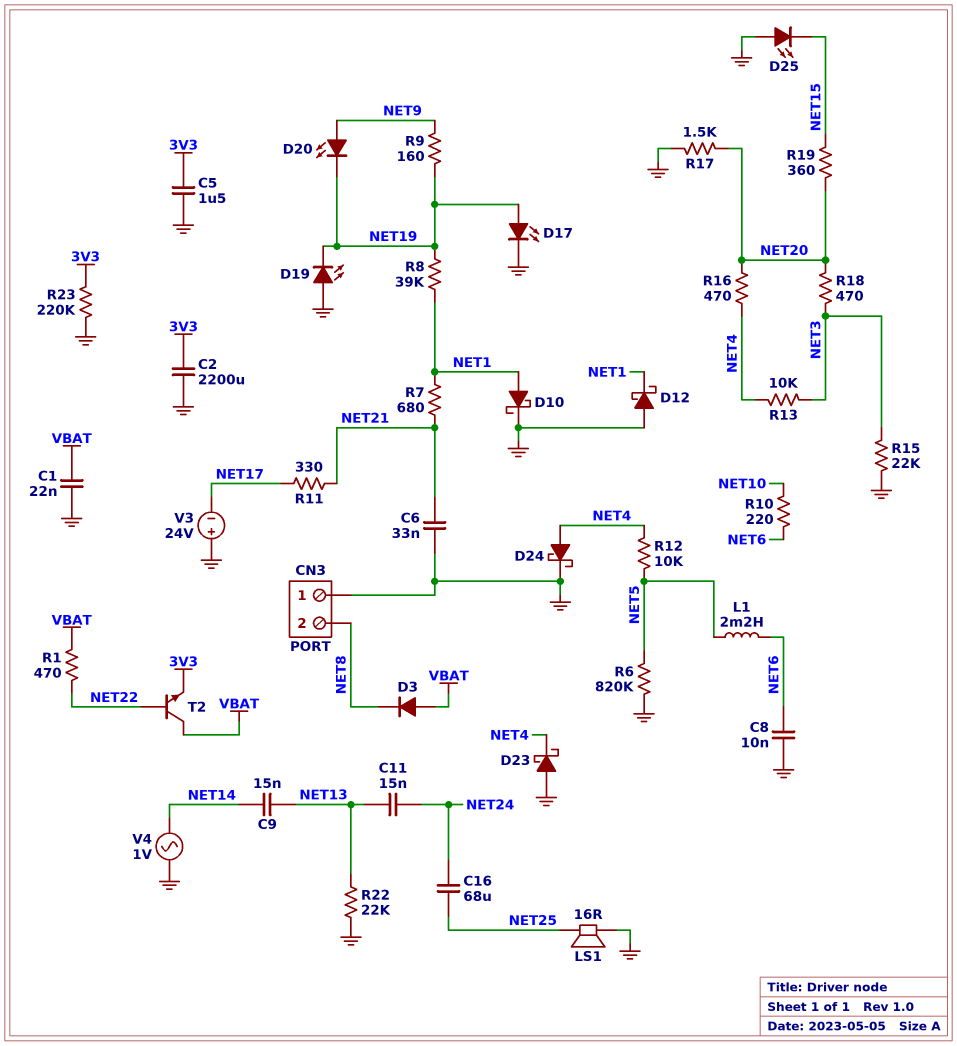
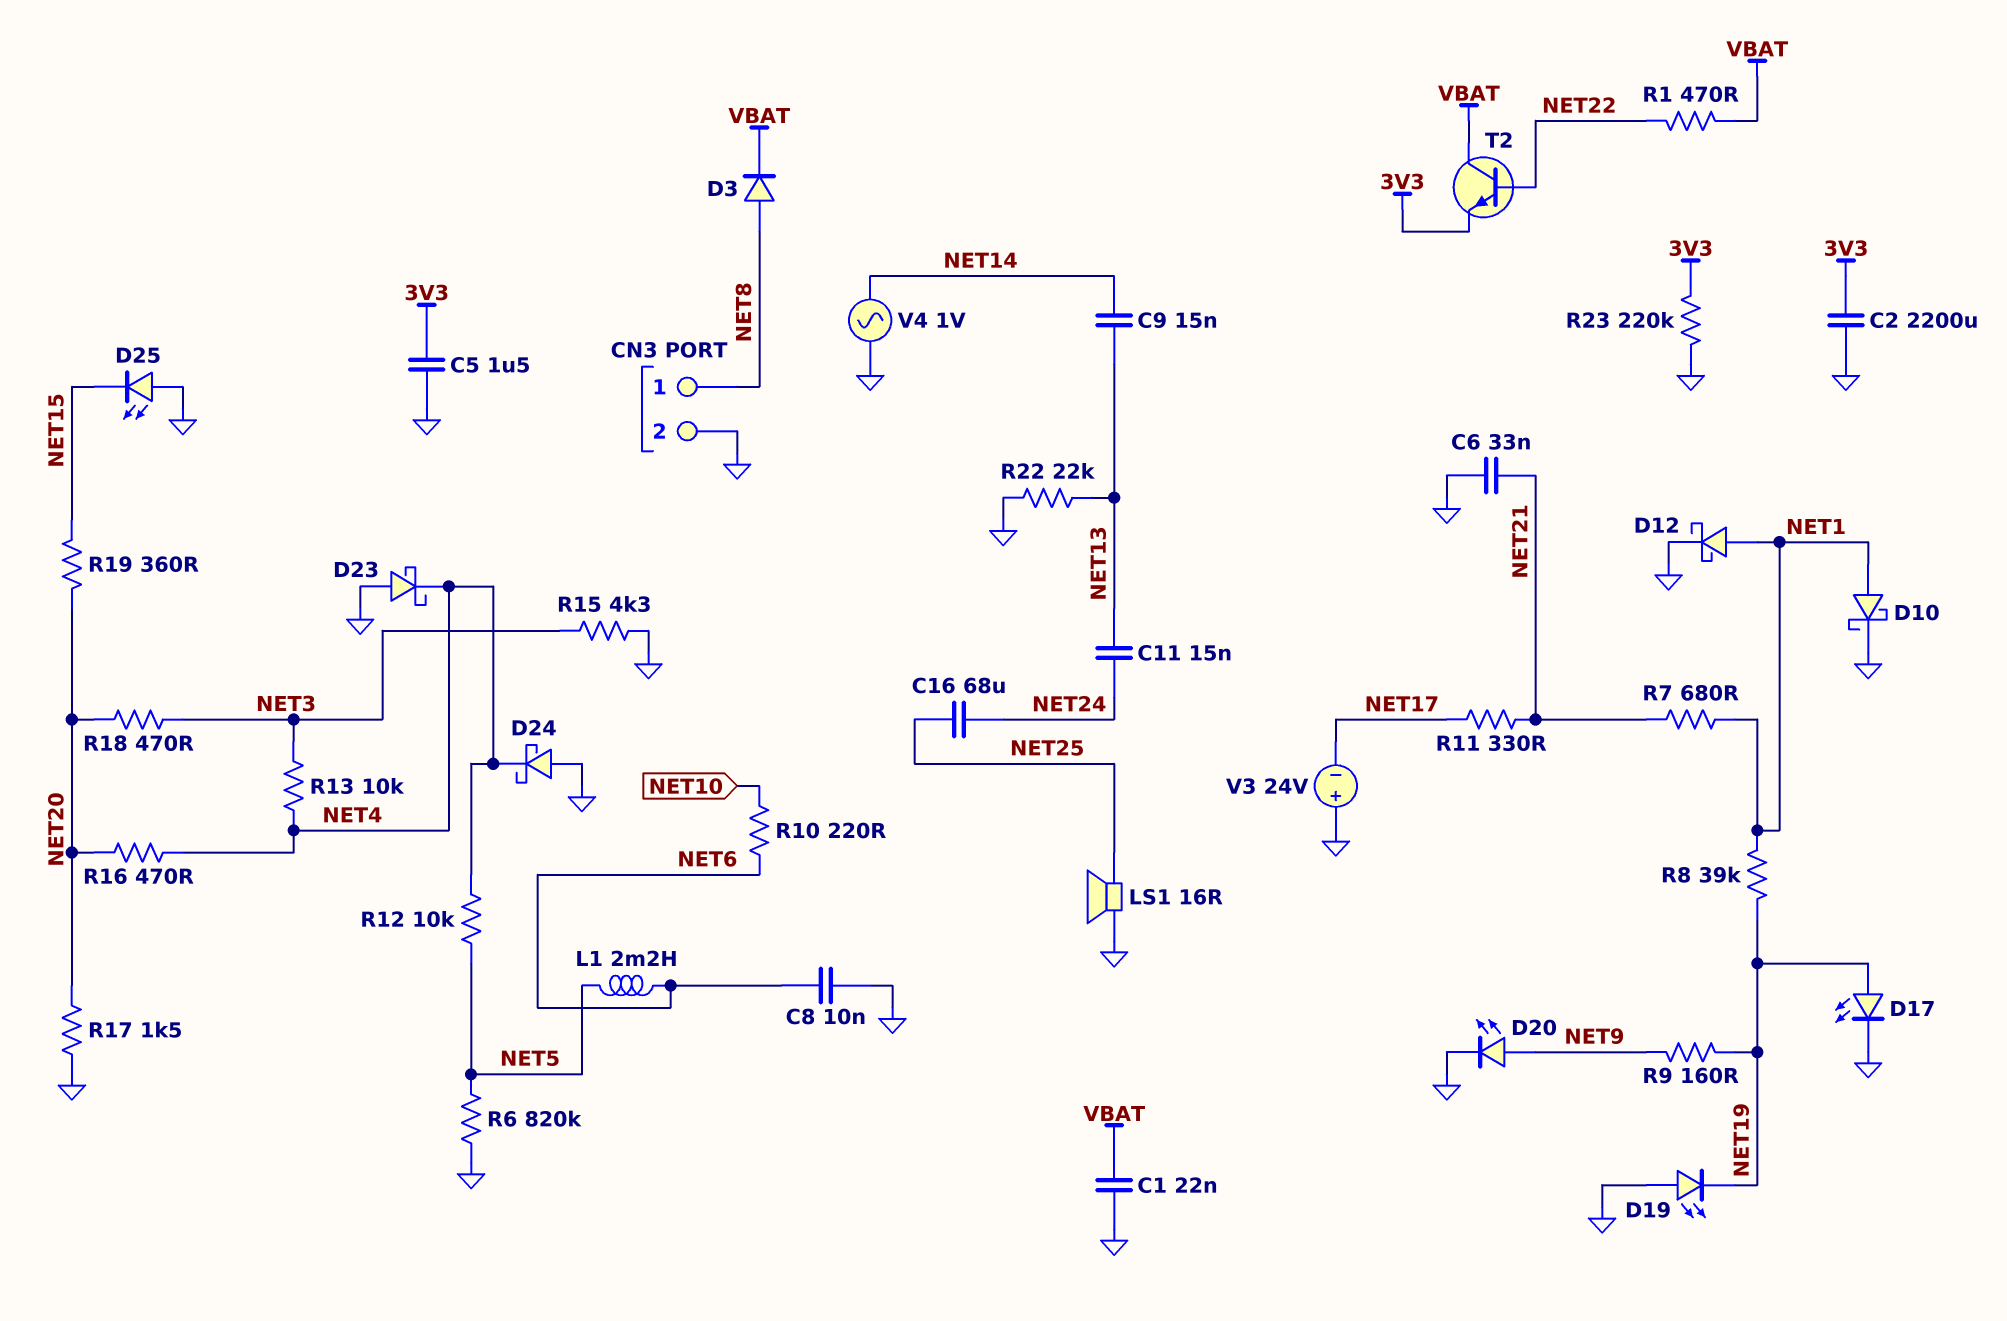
CN3 pin 1: GND -> NET8
CN3 pin 2: NET8 -> GND
D3: diode (A VBAT, K NET8) -> diode (A NET8, K VBAT)
D12: schottky (A GND, K NET1) -> schottky (A NET1, K GND)
D20: LED (A NET9, K NET19) -> LED (A NET9, K GND)
D24: schottky (A NET4, K GND) -> schottky (A GND, K NET4)
R15: 22k (GND, NET3) -> 4.3k (GND, NET3)

